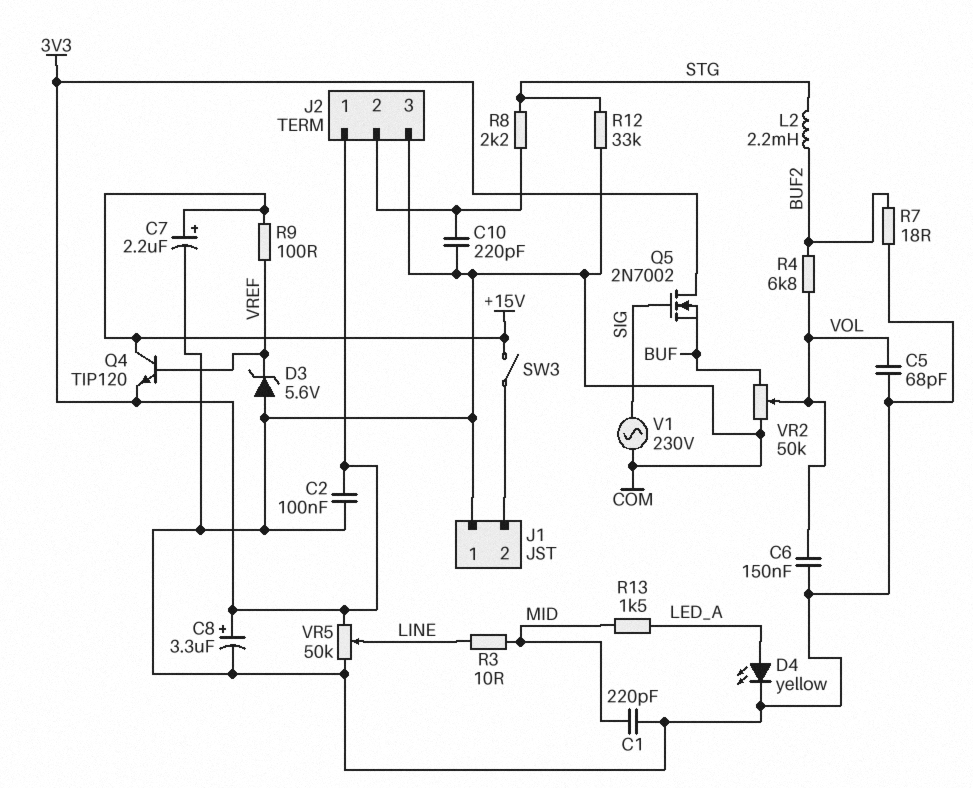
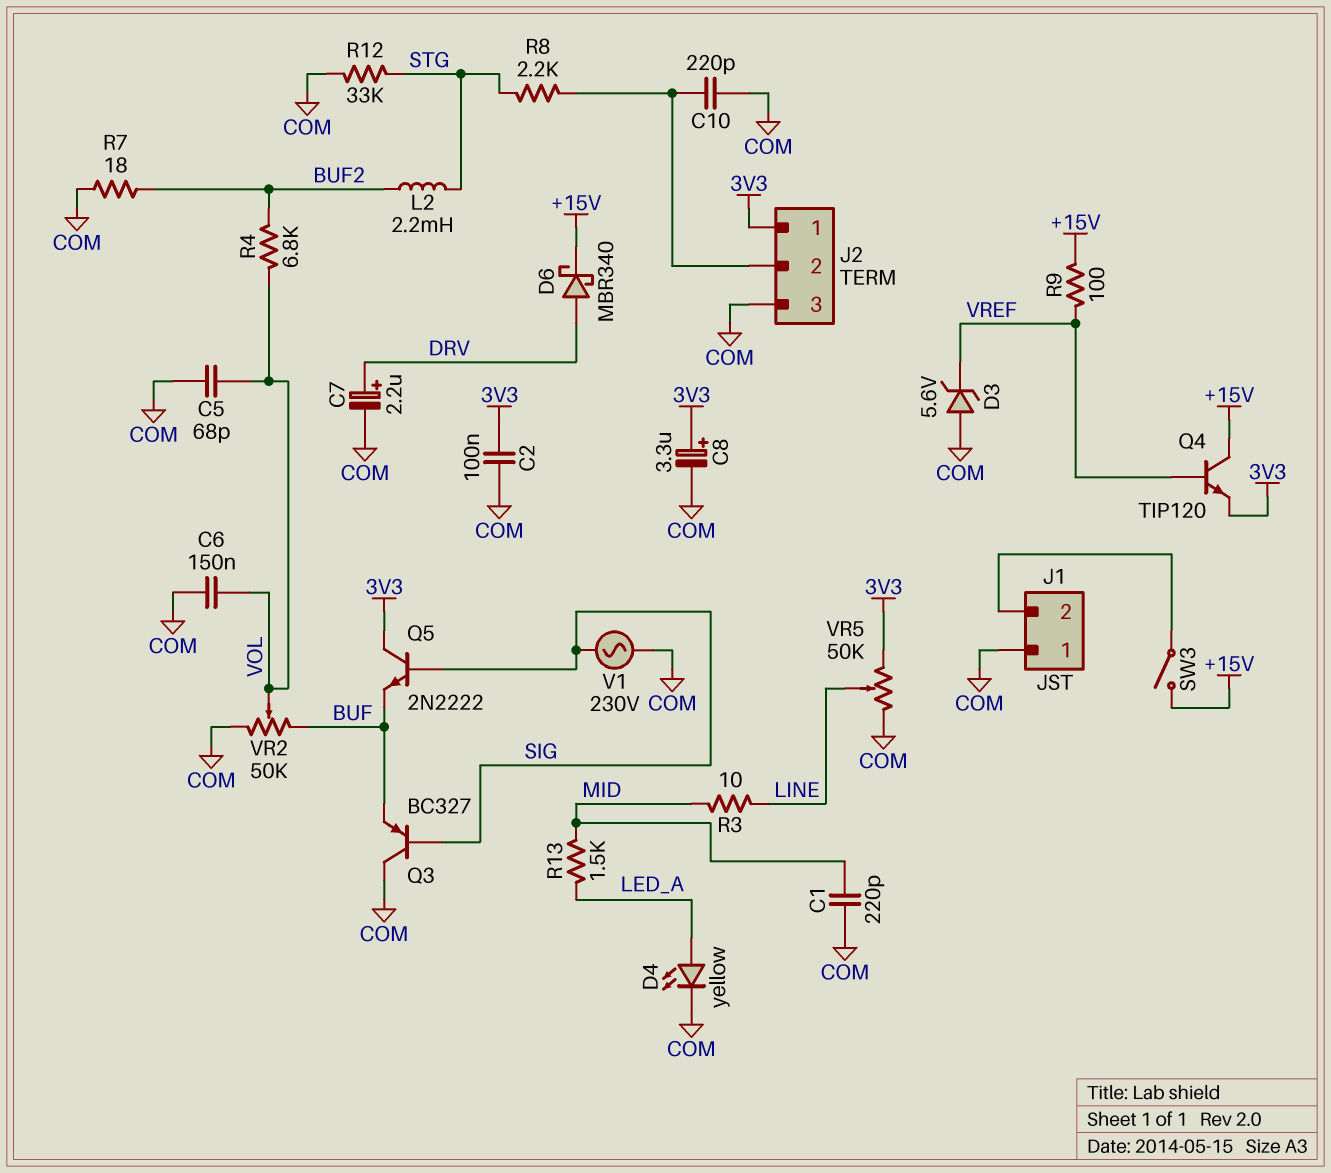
C7: 2.2uF (plus +15V, minus COM) -> 2.2uF (plus DRV, minus COM)
D6: none -> schottky MBR340 (A DRV, K +15V)
Q3: none -> PNP BC327 (B SIG, C COM, E BUF)
Q5: NMOS 2N7002 (G SIG, D 3V3, S BUF) -> NPN 2N2222 (B SIG, C 3V3, E BUF)

